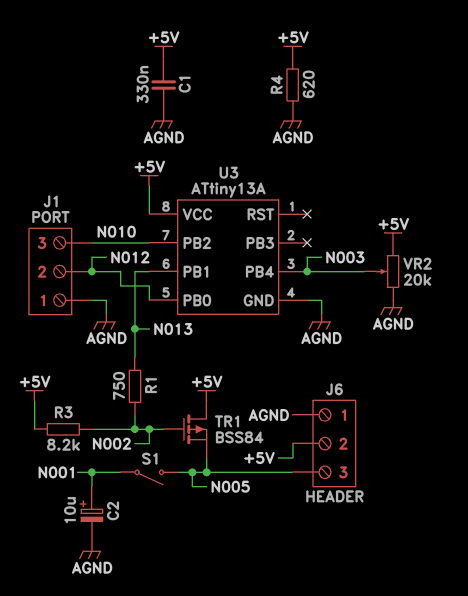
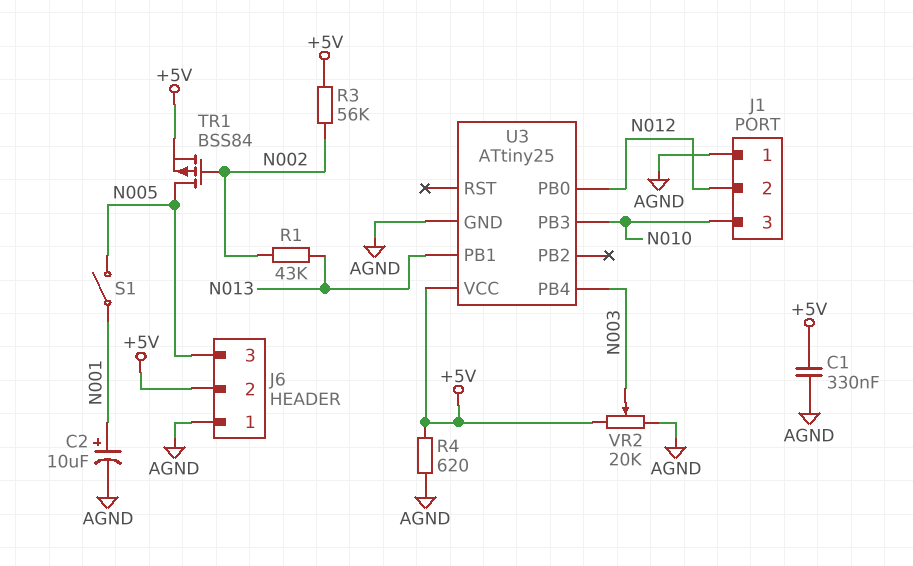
R1: 750 (N002, N013) -> 43k (N002, N013)
R3: 8.2k (+5V, N002) -> 56k (+5V, N002)
TR1: PMOS BSS84 (G N002, D +5V, S N005) -> PMOS BSS84 (G N002, D N005, S +5V)
U3: ATtiny13A -> ATtiny25
U3 pin PB2: N010 -> none
U3 pin PB3: none -> N010

